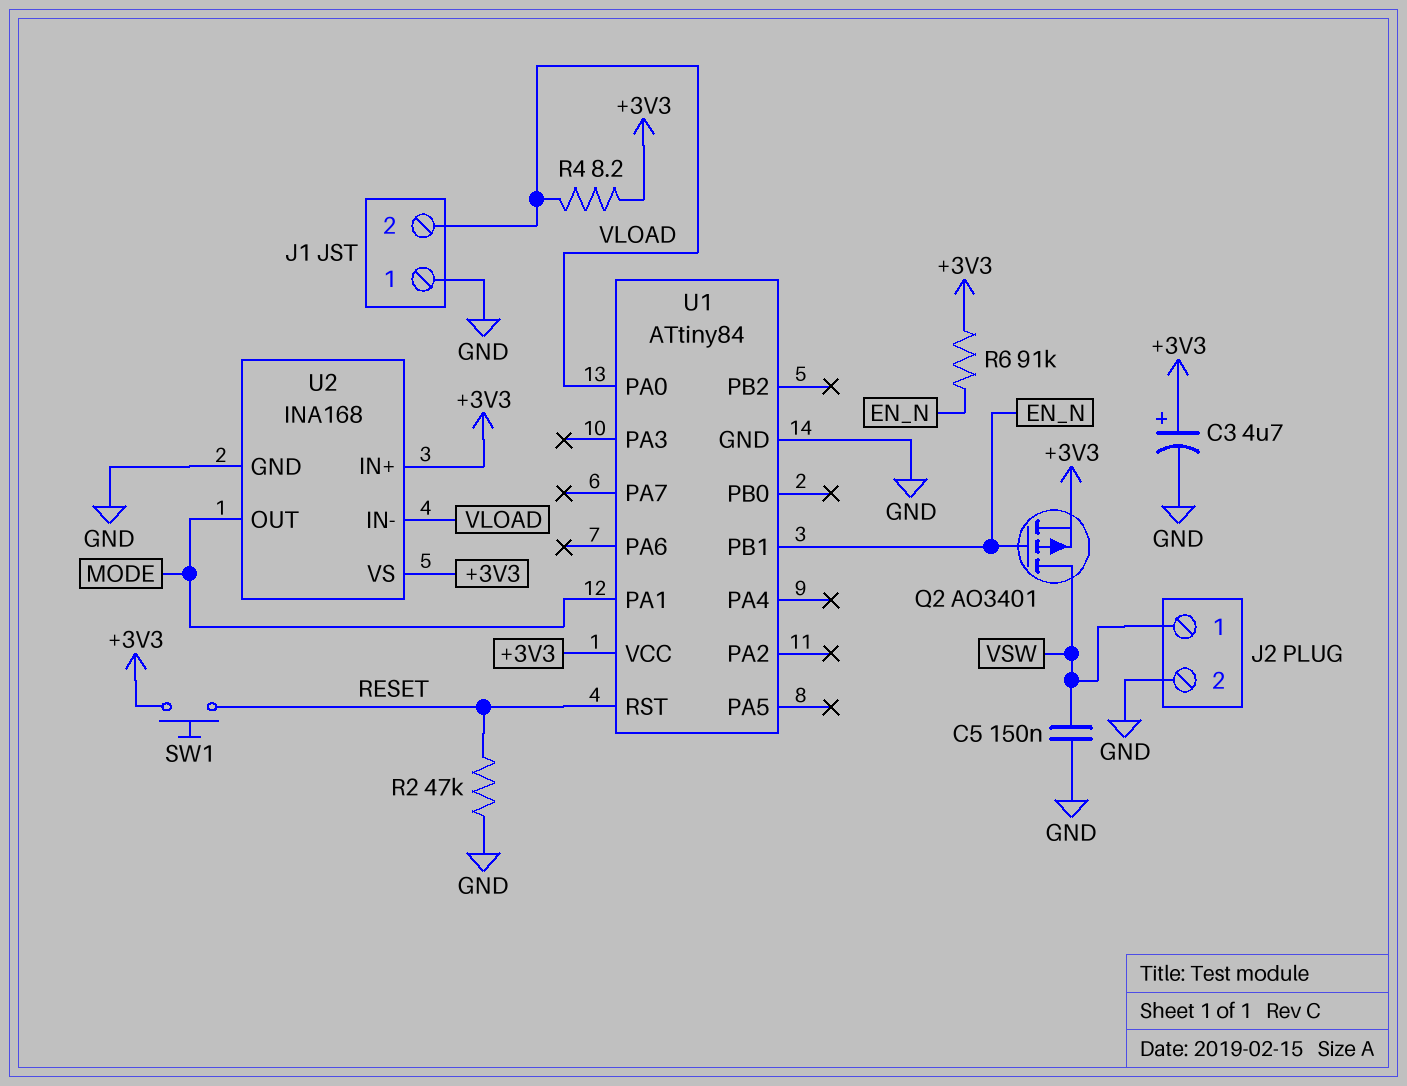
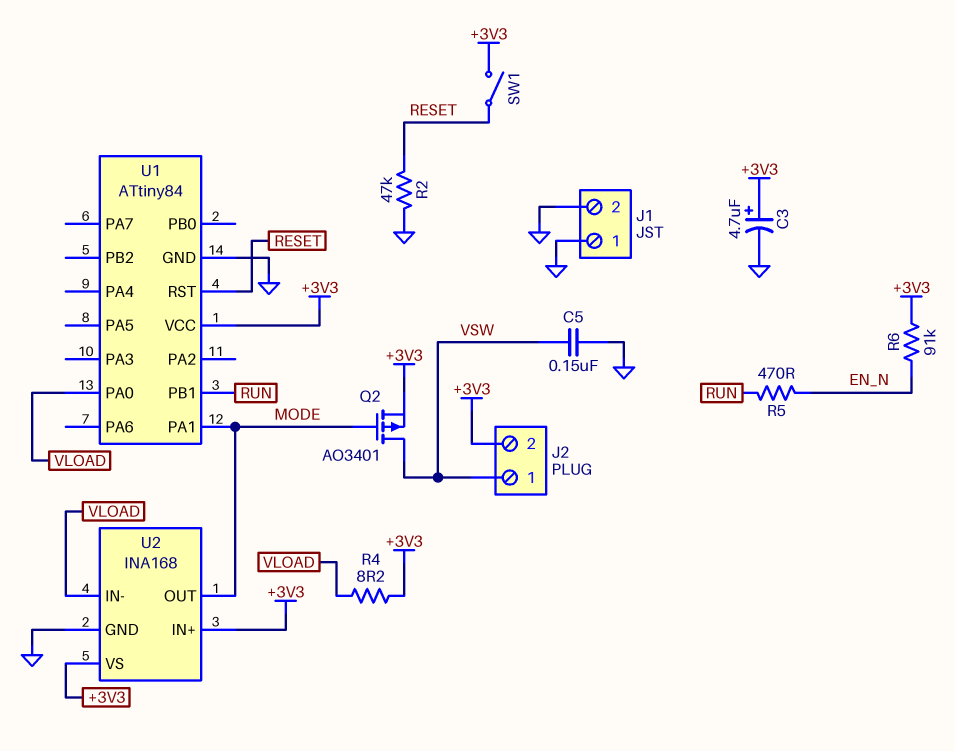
J1 pin 2: VLOAD -> GND
J2 pin 2: GND -> +3V3
Q2: PMOS AO3401 (G EN_N, D VSW, S +3V3) -> PMOS AO3401 (G MODE, D VSW, S +3V3)
R5: none -> 470 (EN_N, RUN)
SW1: button (+3V3, RESET) -> switch (+3V3, RESET)
U1 pin PB1: EN_N -> RUN

